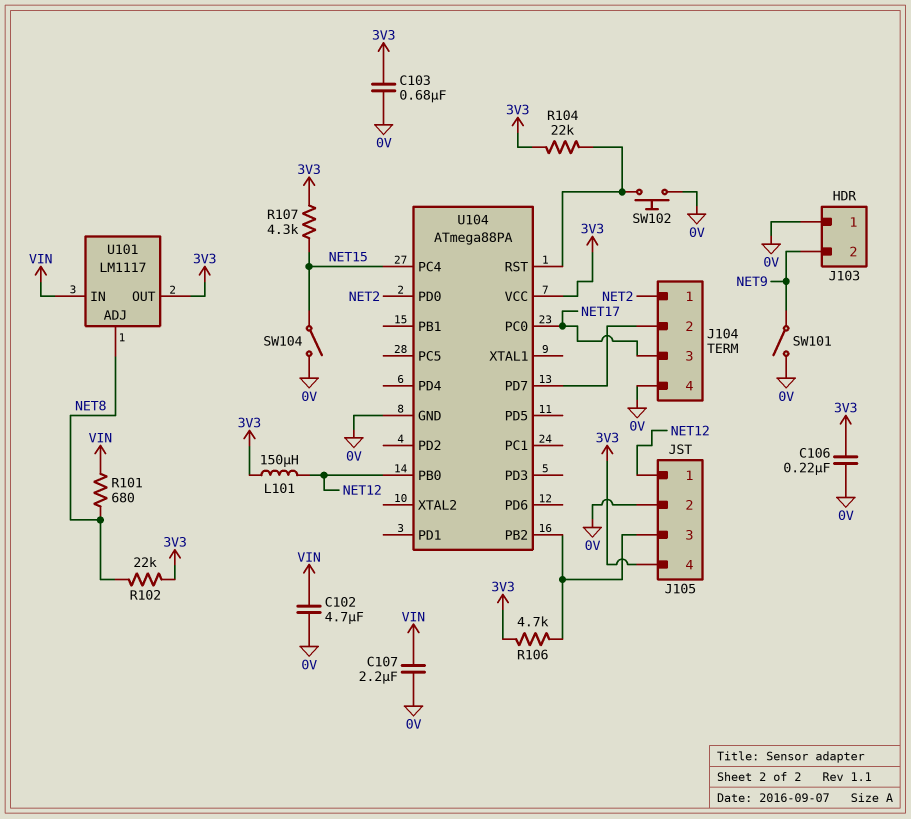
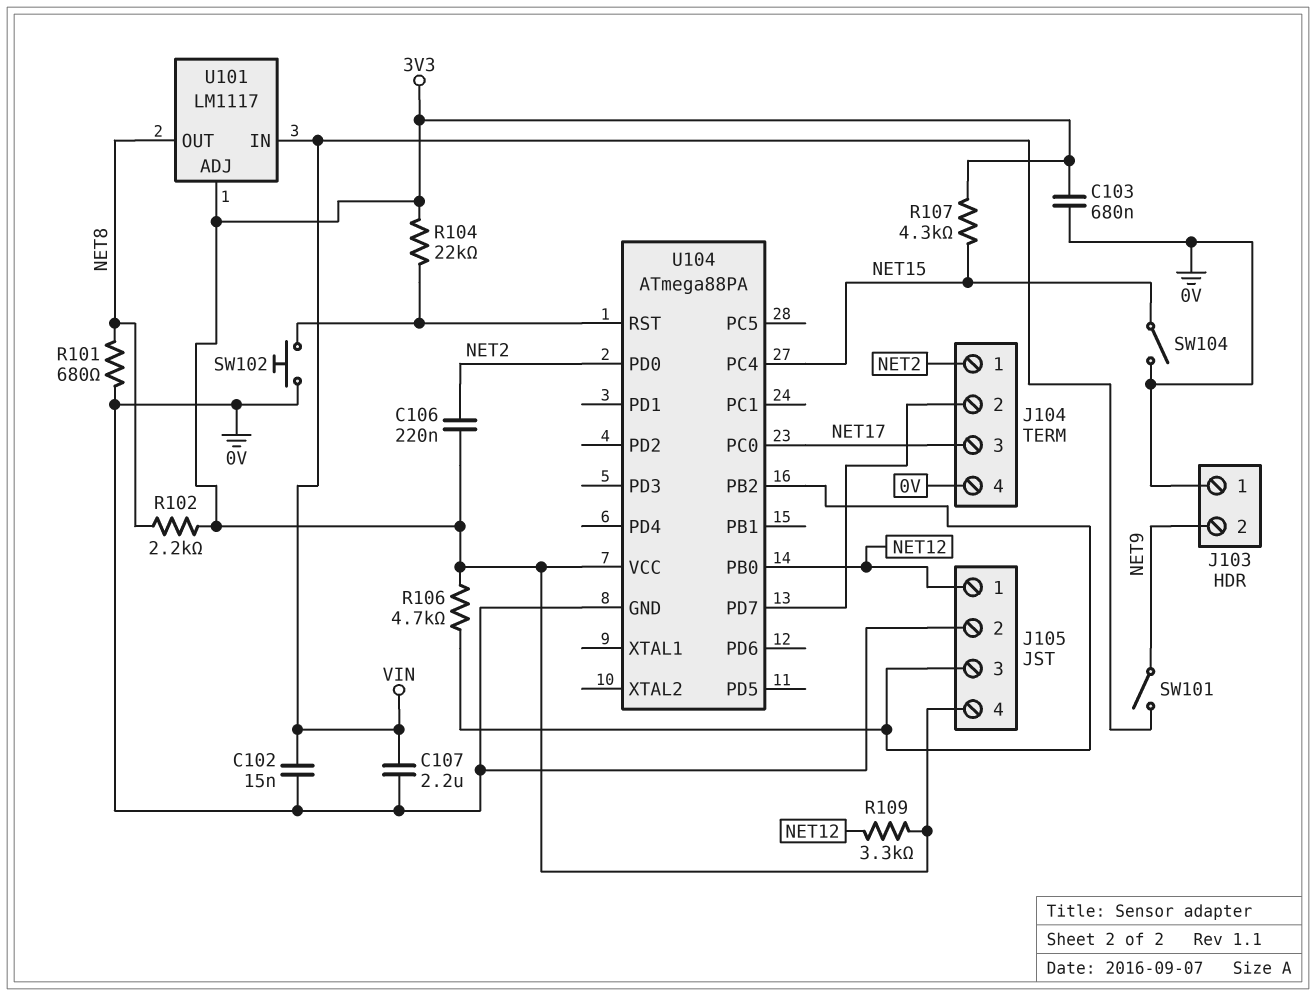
C102: 4.7uF (0V, VIN) -> 15nF (0V, VIN)
C106: 220nF (0V, 3V3) -> 220nF (3V3, NET2)
L101: 150uH (3V3, NET12) -> none
R101: 680 (NET8, VIN) -> 680 (0V, NET8)
R102: 22k (3V3, NET8) -> 2.2k (3V3, NET8)
R109: none -> 3.3k (3V3, NET12)
SW101: switch (0V, NET9) -> switch (NET9, VIN)
U101 pin ADJ: NET8 -> 3V3
U101 pin OUT: 3V3 -> NET8

